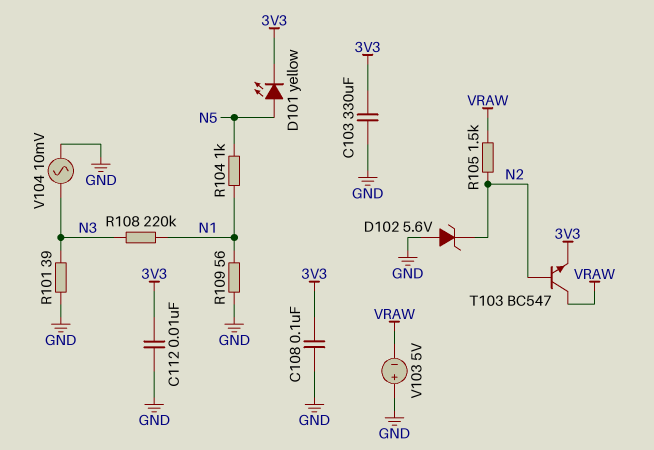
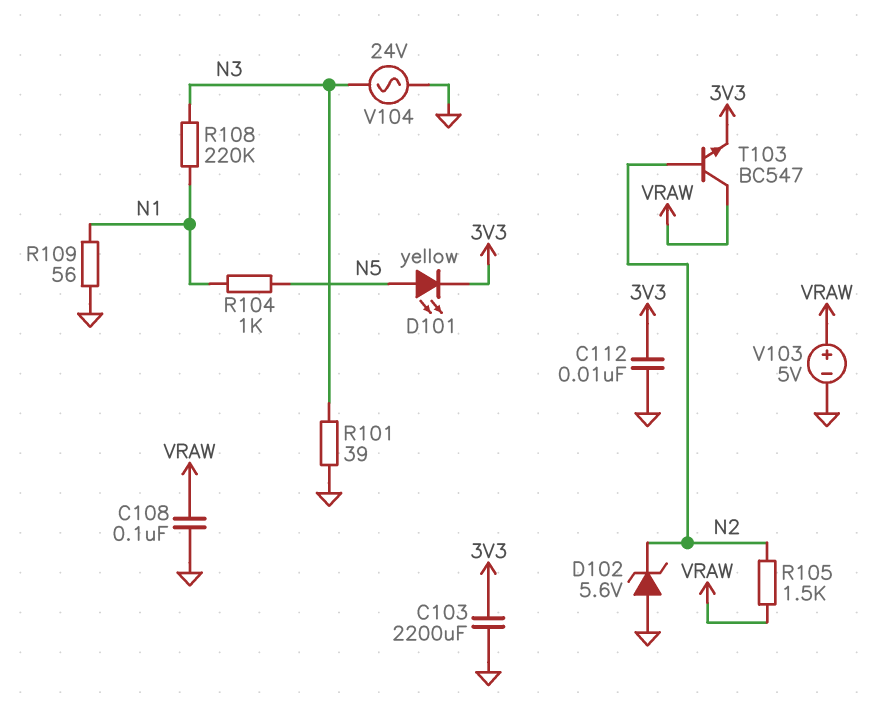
C103: 330uF (3V3, GND) -> 2200uF (3V3, GND)
C108: 100nF (3V3, GND) -> 100nF (GND, VRAW)
V103: 5V (plus GND, minus VRAW) -> 5V (plus VRAW, minus GND)
V104: AC 10mV (GND, N3) -> AC 24V (GND, N3)

